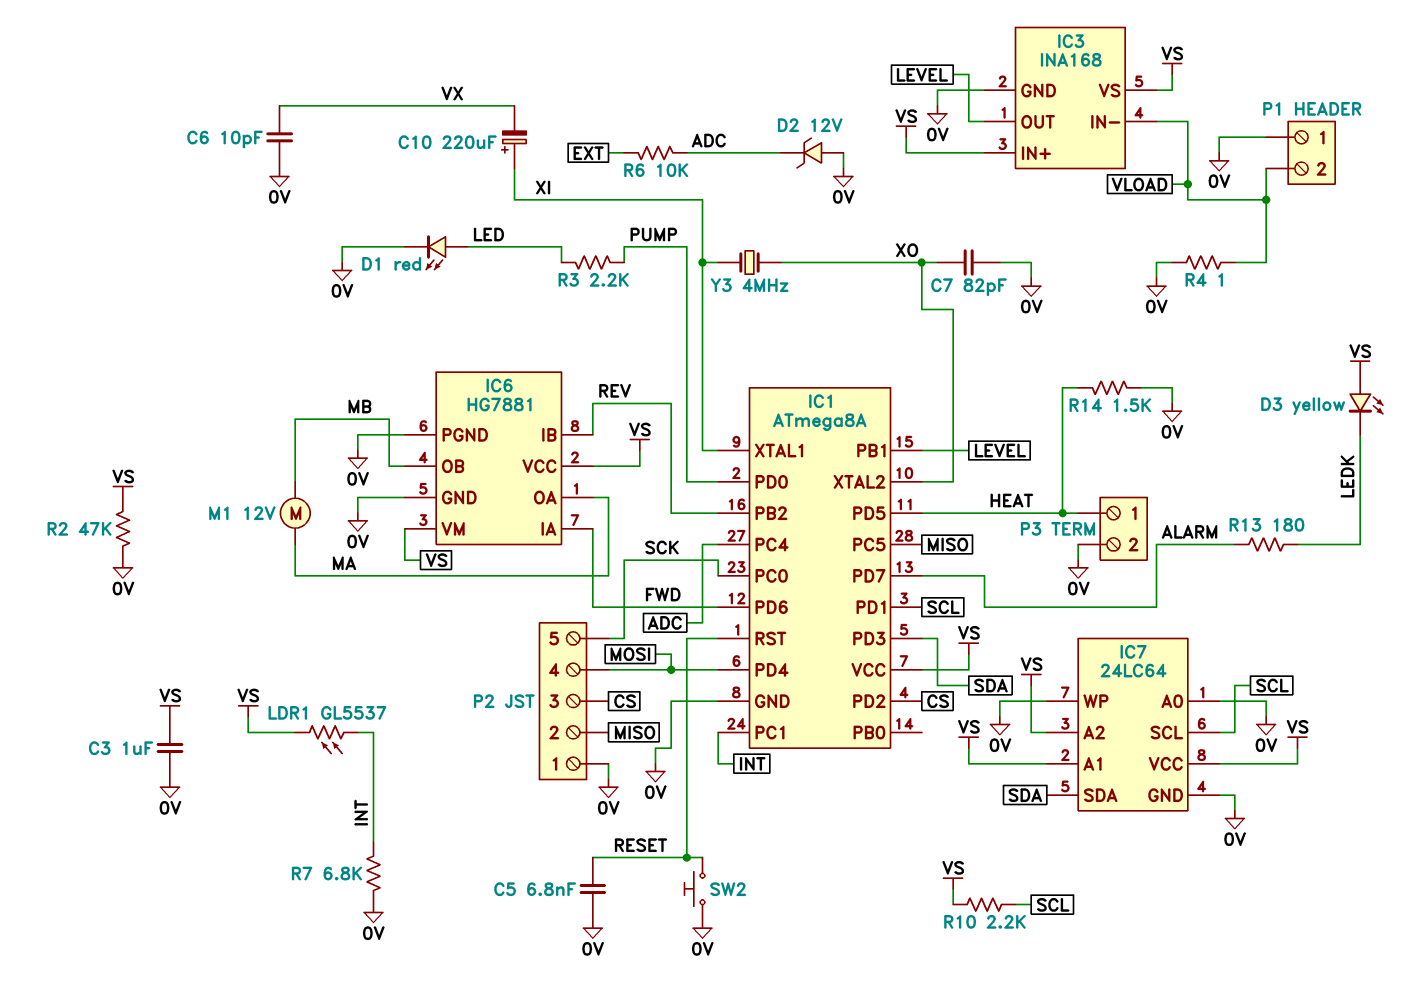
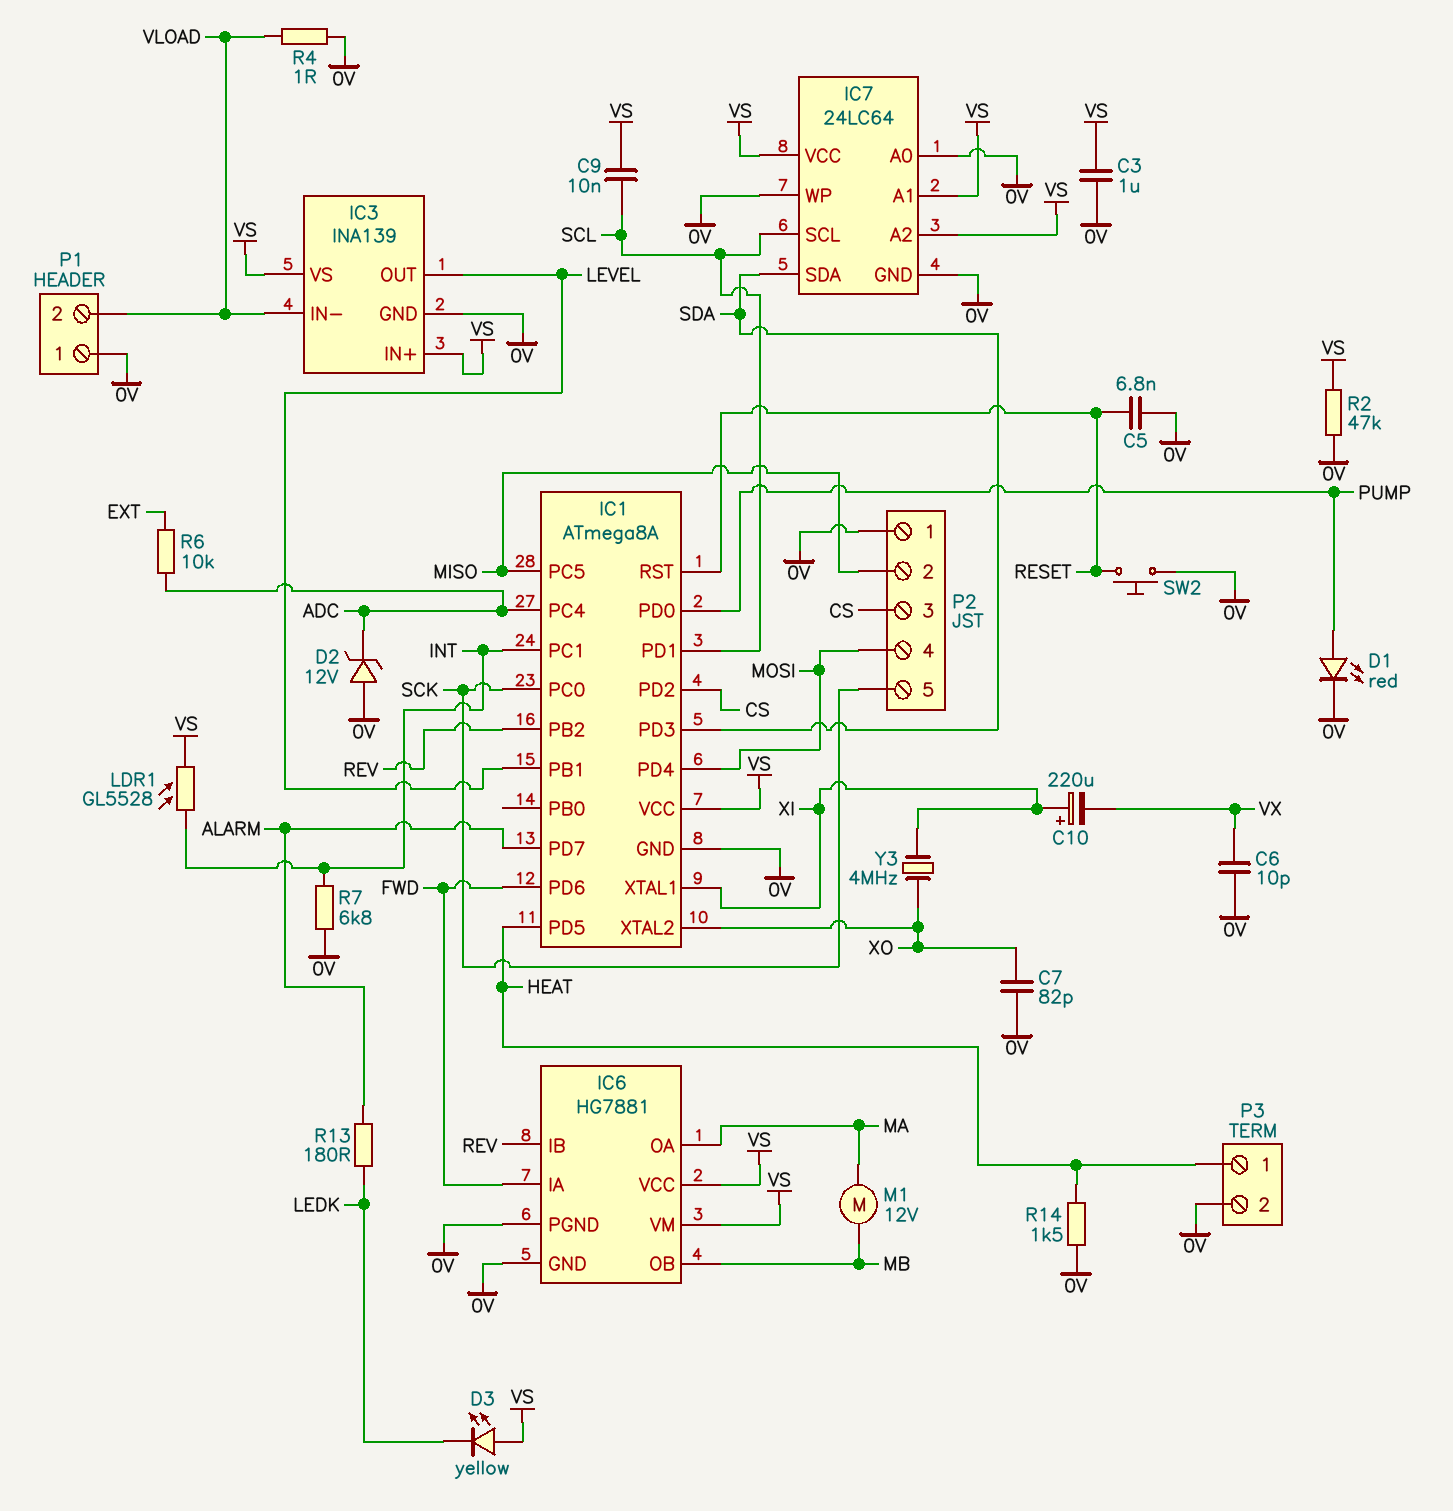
C9: none -> 10nF (SCL, VS)
D1: LED red (A LED, K 0V) -> LED red (A PUMP, K 0V)
IC3: INA168 -> INA139
LDR1: GL5537 (INT, VS) -> GL5528 (INT, VS)
R3: 2.2k (LED, PUMP) -> none
R10: 2.2k (SCL, VS) -> none

